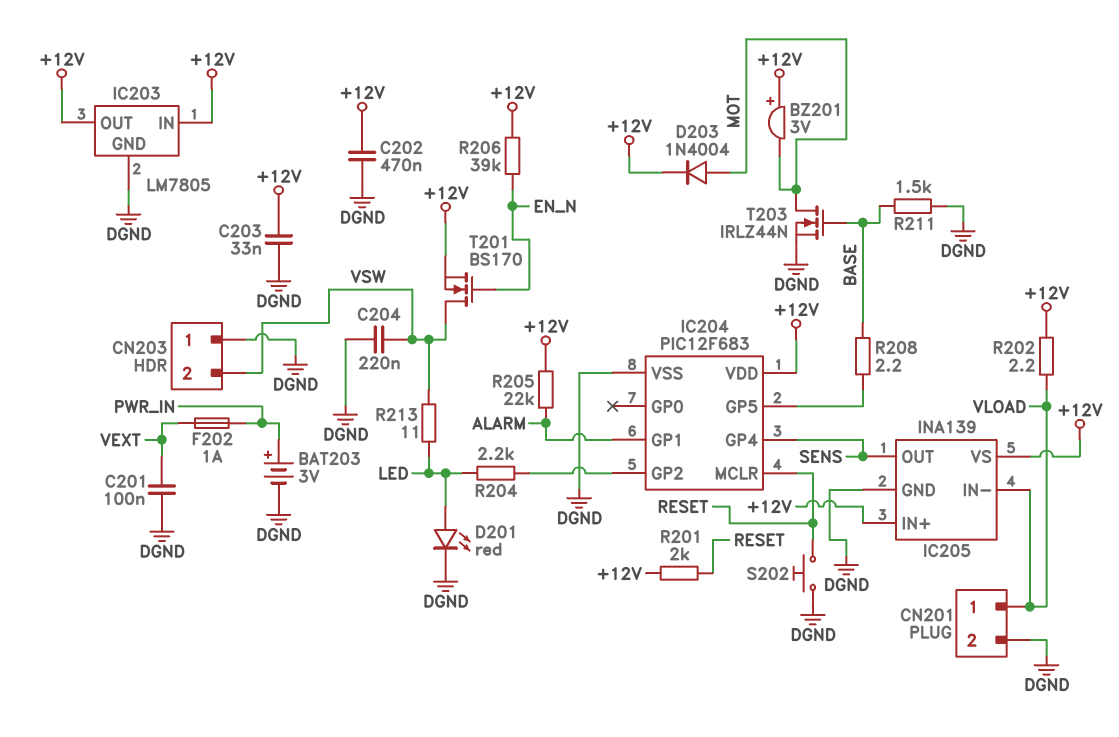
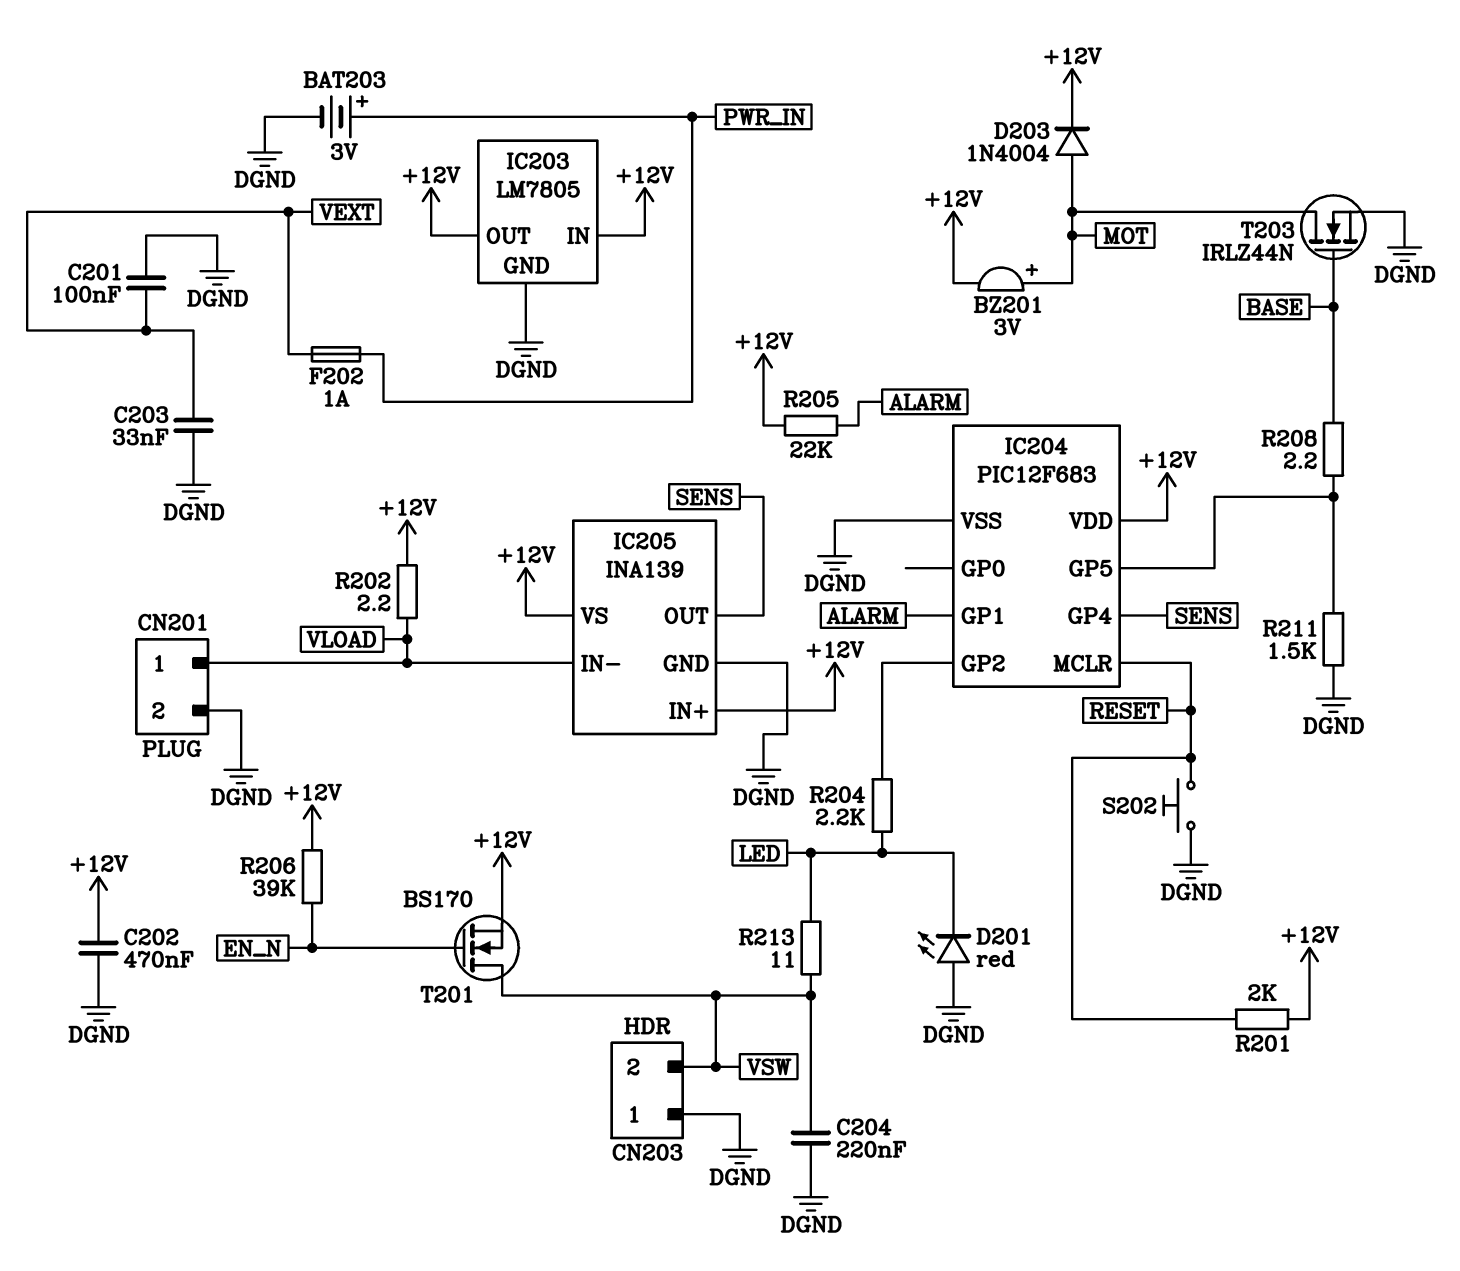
BZ201: buzzer 3V (plus +12V, minus MOT) -> buzzer 3V (plus MOT, minus +12V)
C203: 33nF (+12V, DGND) -> 33nF (DGND, VEXT)
D201: LED red (A LED, K DGND) -> LED red (A DGND, K LED)
R211: 1.5k (BASE, DGND) -> 1.5k (DGND, IC204/GP5)

